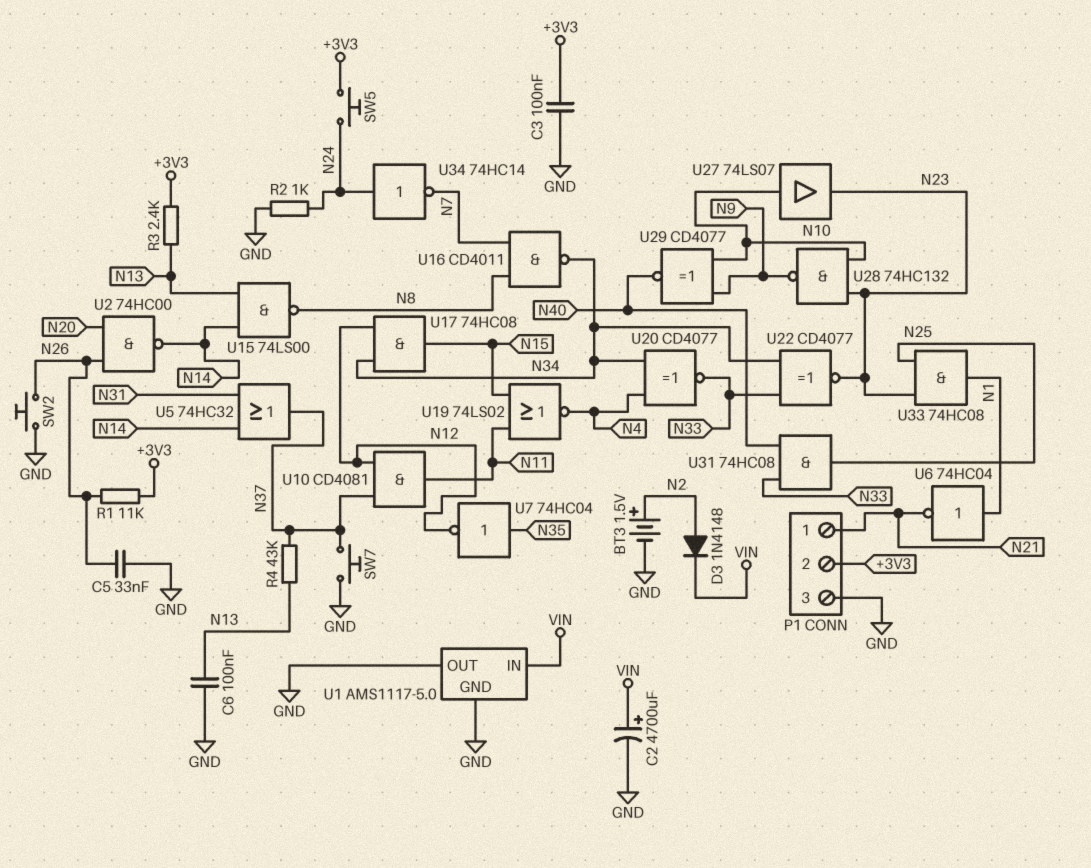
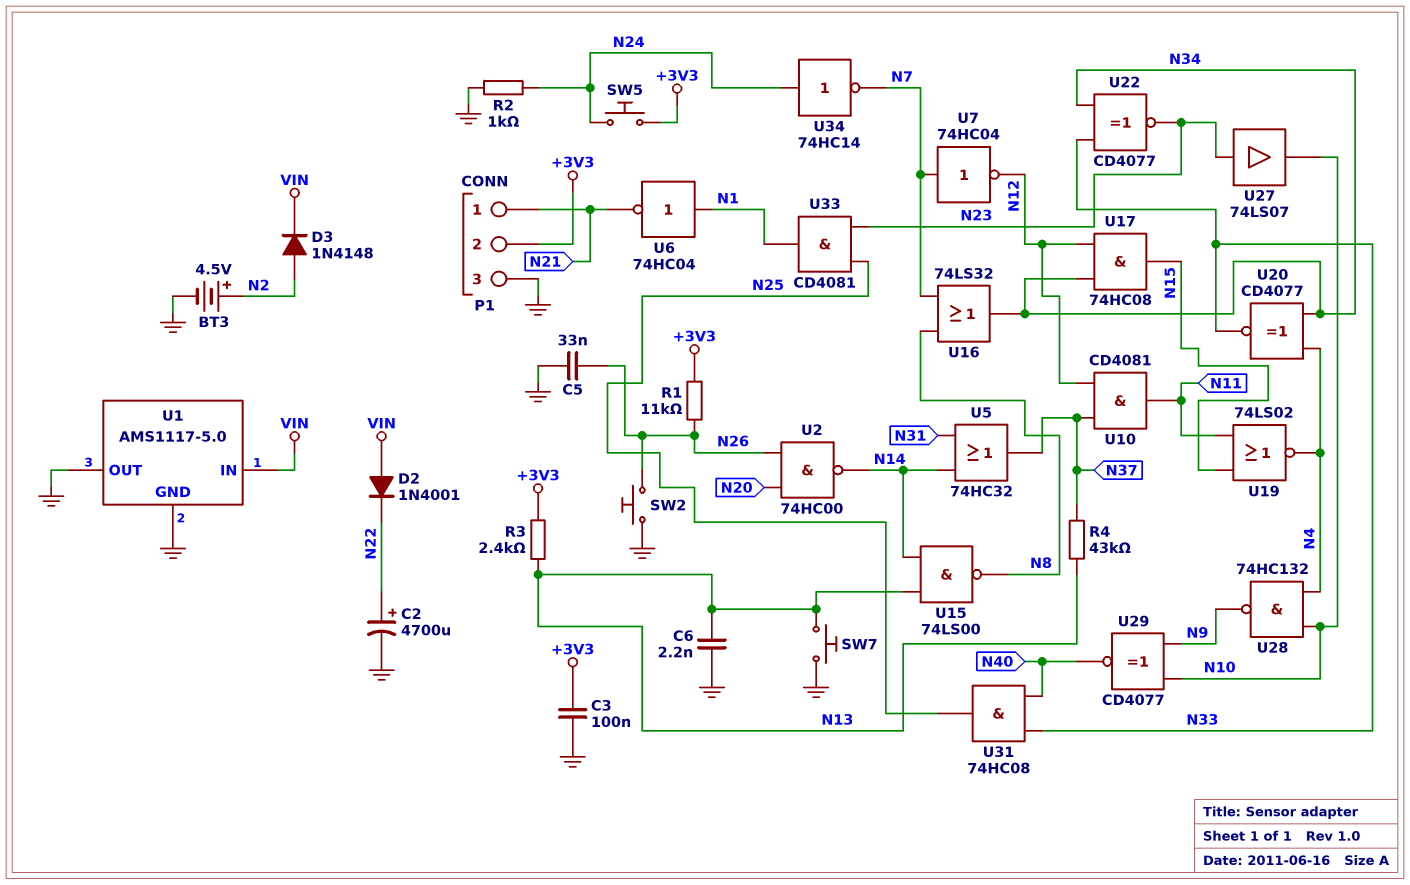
BT3: 1.5V (plus N2, minus GND) -> 4.5V (plus N2, minus GND)
C2: 4700uF (plus VIN, minus GND) -> 4700uF (plus N22, minus GND)
C6: 100nF (GND, N13) -> 2.2nF (GND, N13)
D2: none -> diode 1N4001 (A VIN, K N22)
SW7: button (GND, N37) -> button (GND, N13)
U7: NOT 74HC04 (in N35, out N12) -> NOT 74HC04 (in N7, out N12)
U16: NAND CD4011 (in N7, in N8, out N34) -> OR 74LS32 (in N7, in N8, out N34)
U27: buffer 74LS07 (in N10, out N23) -> buffer 74LS07 (in N23, out N10)
U28: NAND 74HC132 (in N10, in N23, out N9) -> NAND 74HC132 (in N4, in N10, out N9)
U33: AND 74HC08 (in N23, in N25, out N1) -> AND CD4081 (in N23, in N25, out N1)

